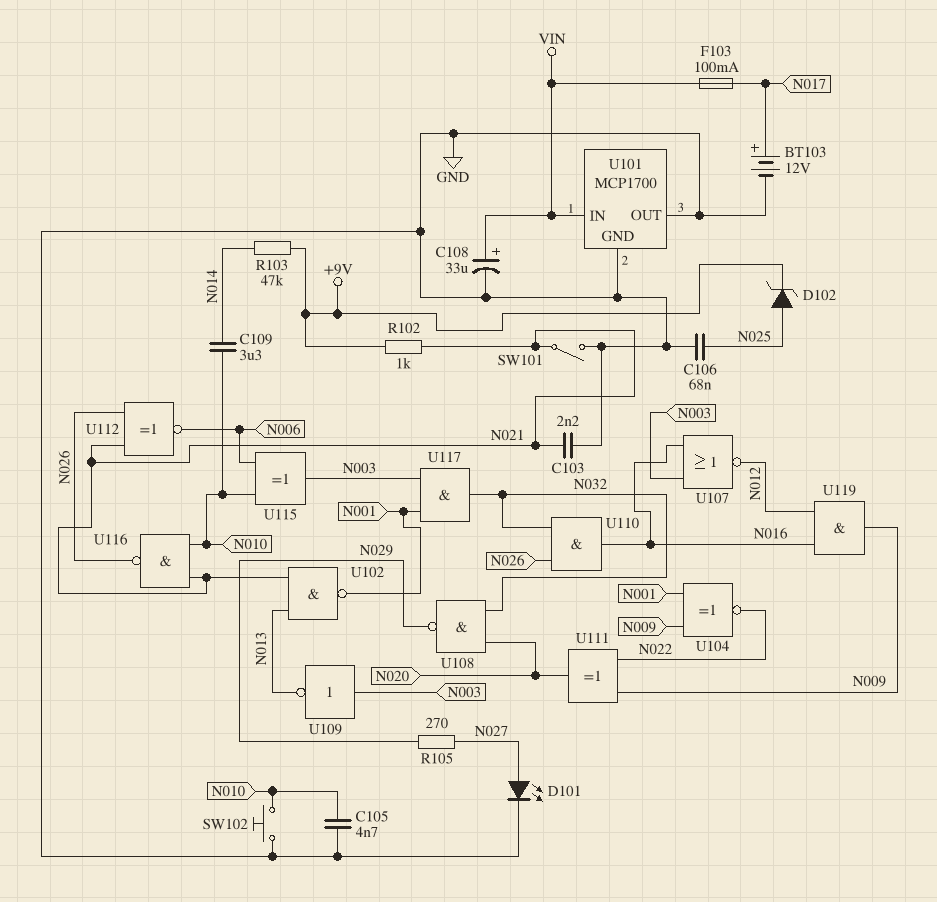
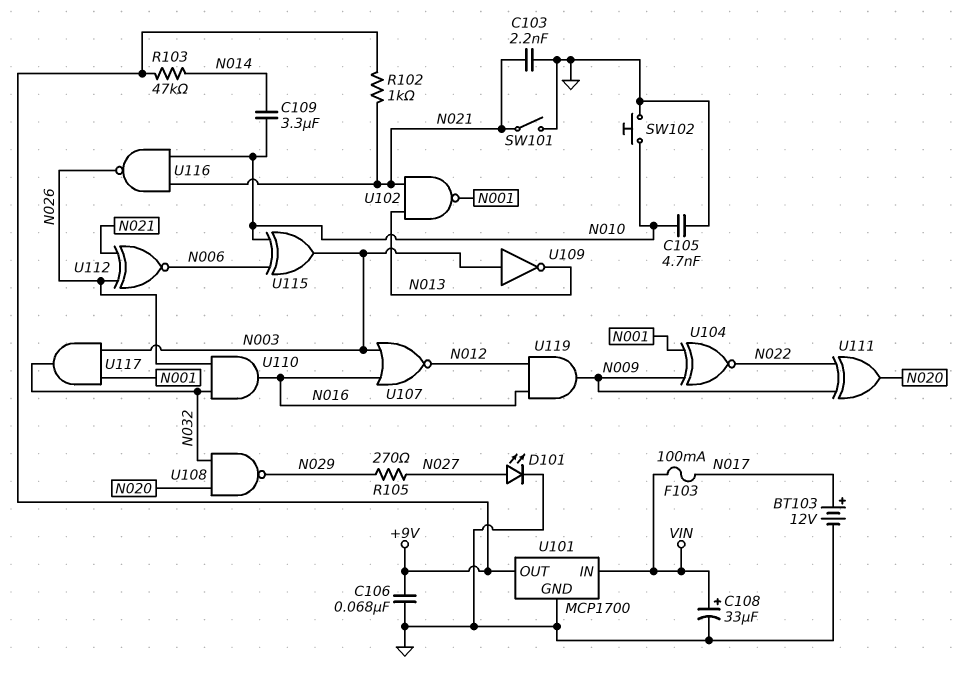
C106: 68nF (GND, N025) -> 68nF (+9V, GND)
D102: zener (A N025, K +9V) -> none
U101 pin OUT: GND -> +9V

